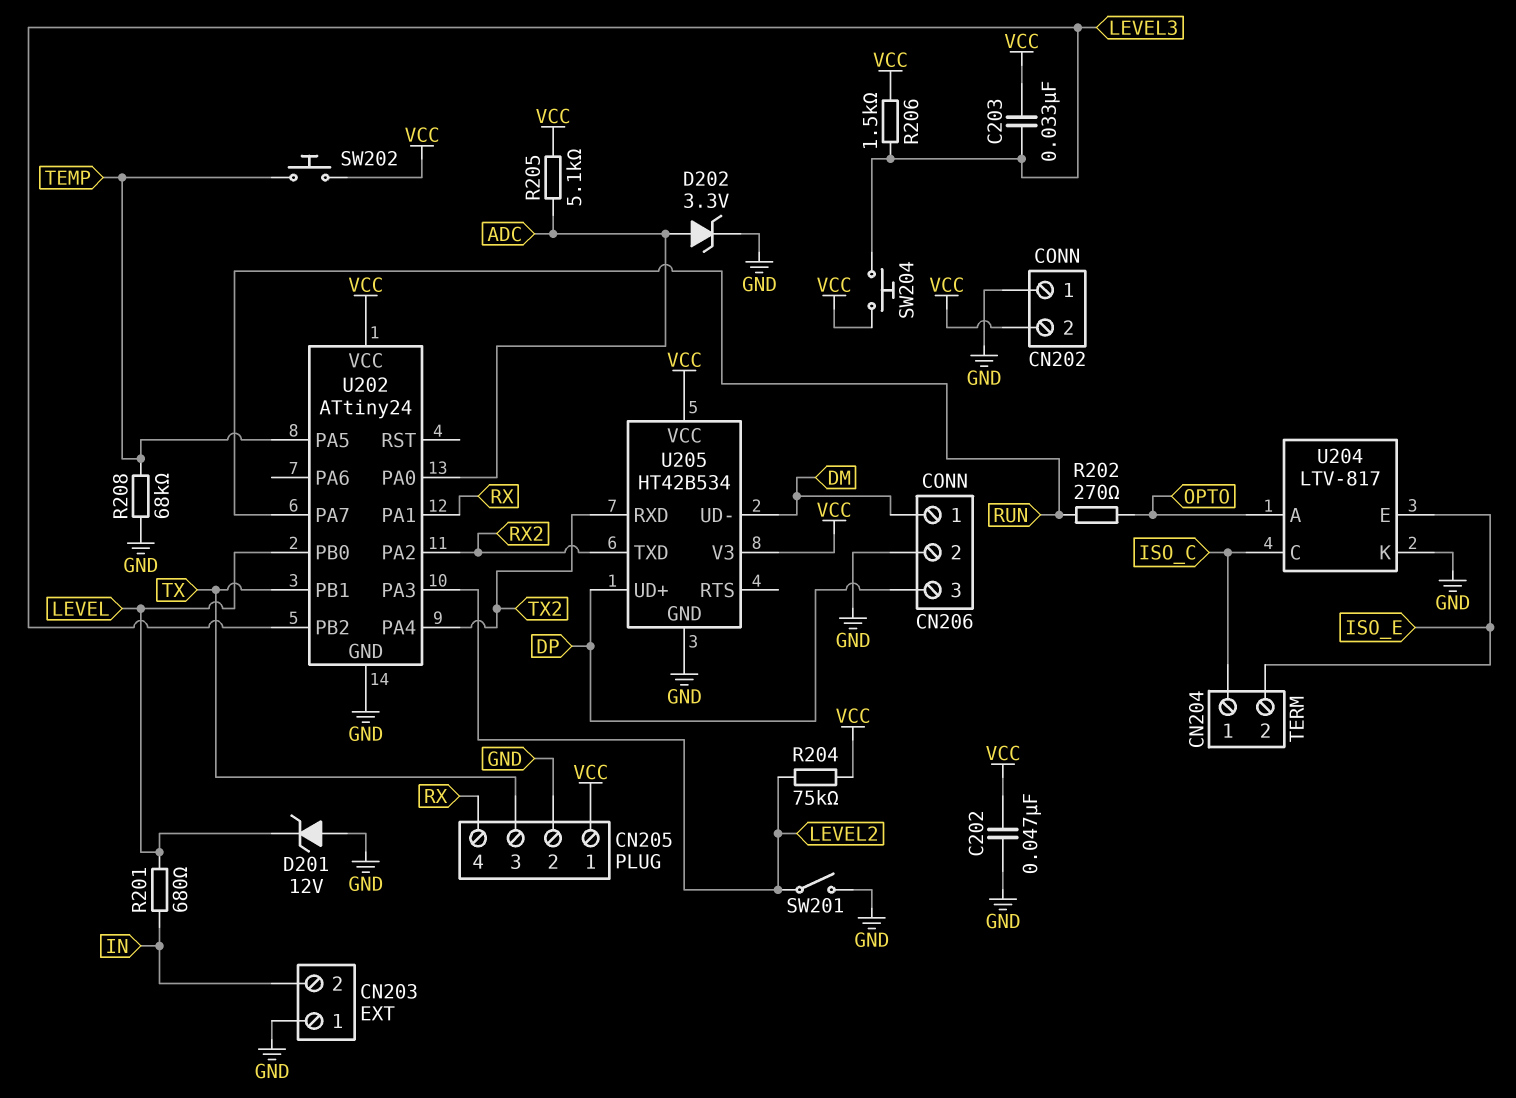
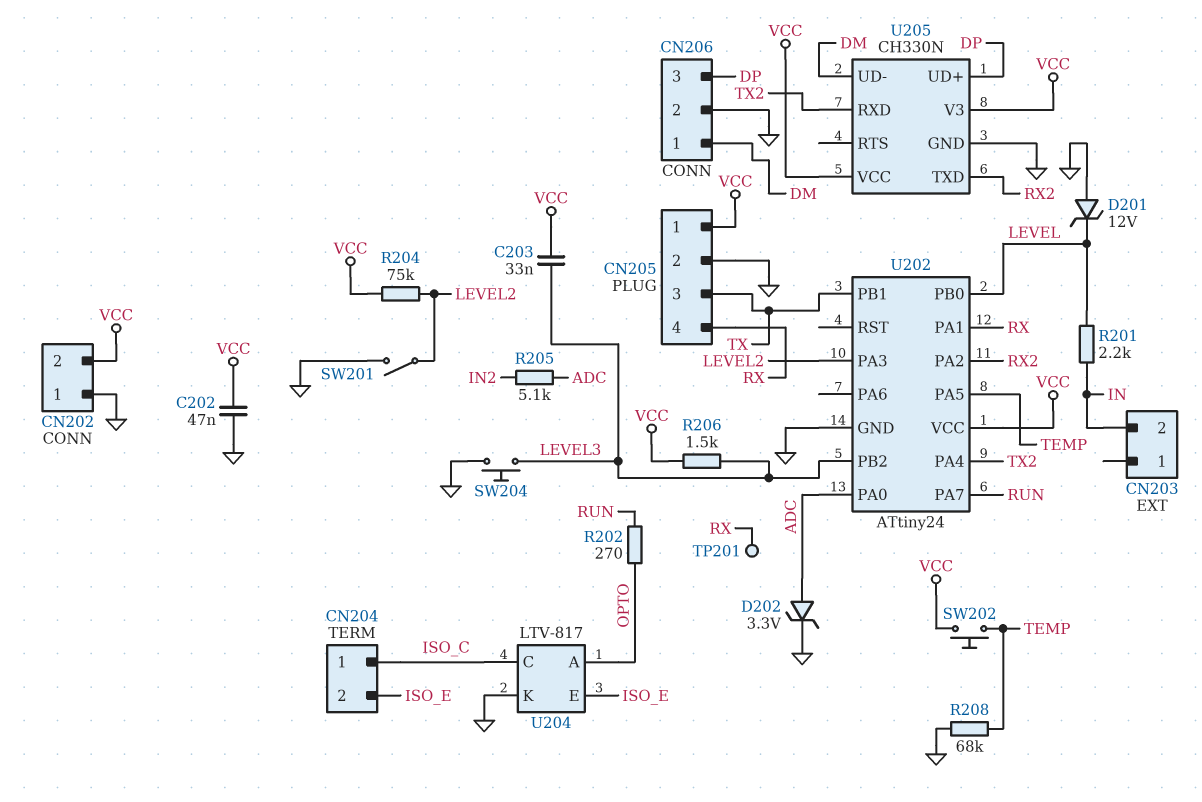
CN203 pin 1: GND -> none
R201: 680 (IN, LEVEL) -> 2.2k (IN, LEVEL)
R205: 5.1k (ADC, VCC) -> 5.1k (ADC, IN2)
SW204: button (LEVEL3, VCC) -> button (GND, LEVEL3)
TP201: none -> test point (RX)
U205: HT42B534 -> CH330N

